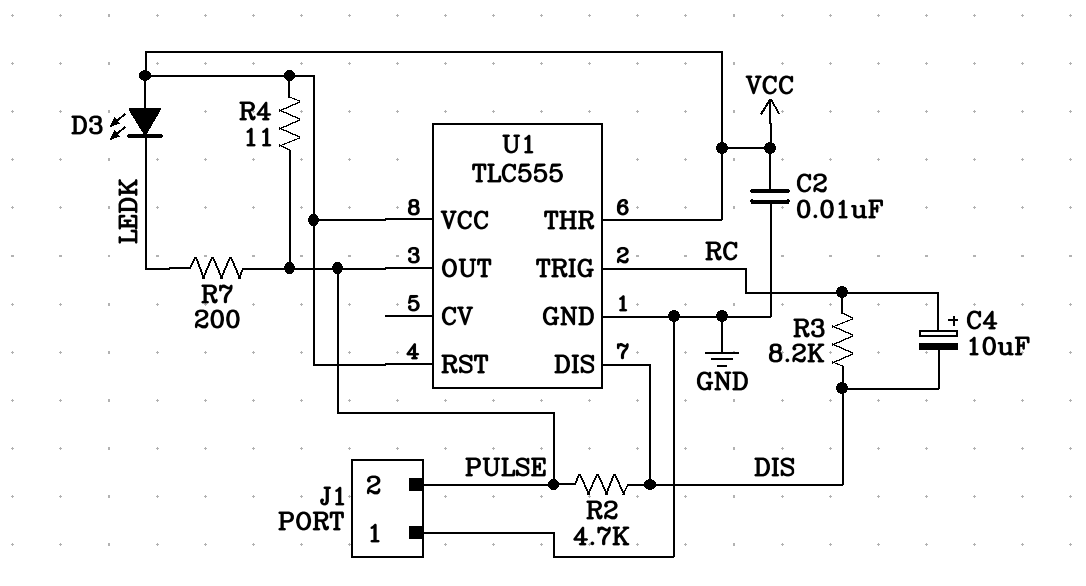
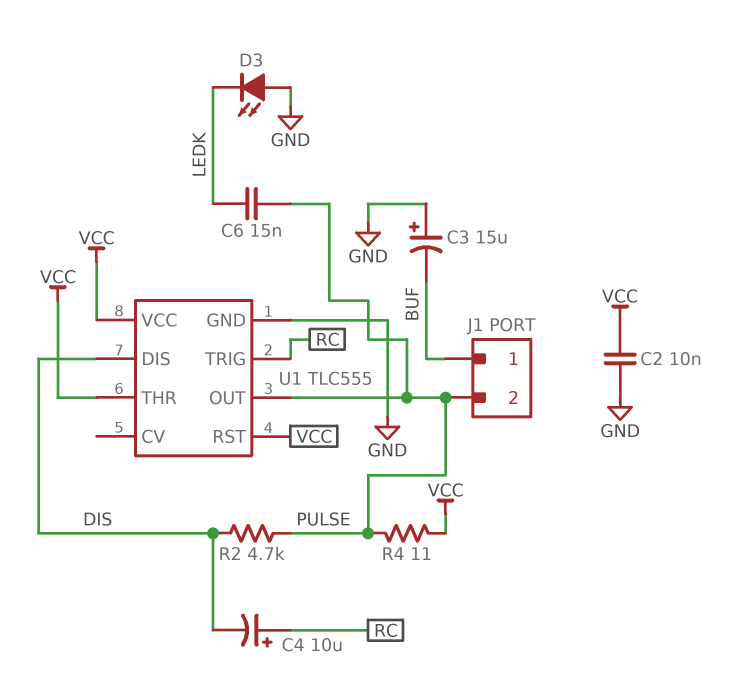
C3: none -> 15uF (plus GND, minus BUF)
C6: none -> 15nF (LEDK, PULSE)
D3: LED (A VCC, K LEDK) -> LED (A GND, K LEDK)
J1 pin 1: GND -> BUF
R3: 8.2k (DIS, RC) -> none
R7: 200 (LEDK, PULSE) -> none

